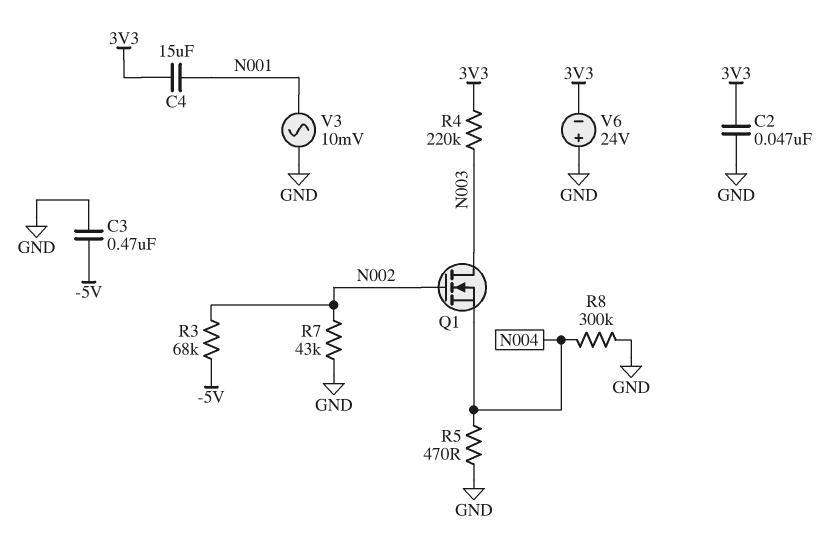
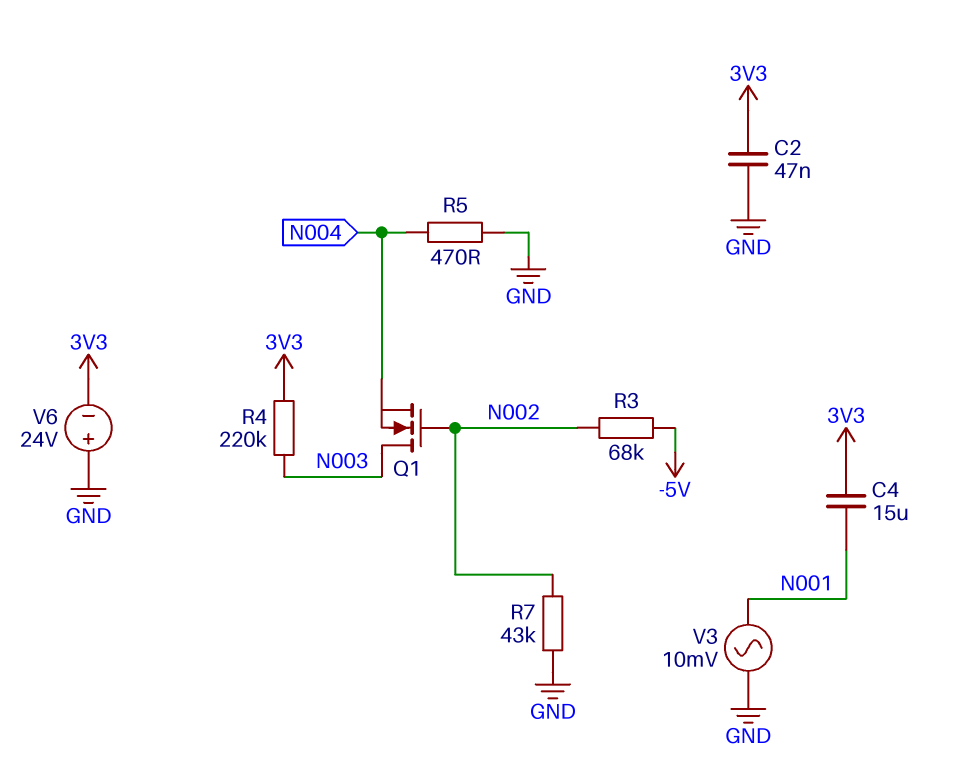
C3: 470nF (-5V, GND) -> none
R8: 300k (GND, N004) -> none

